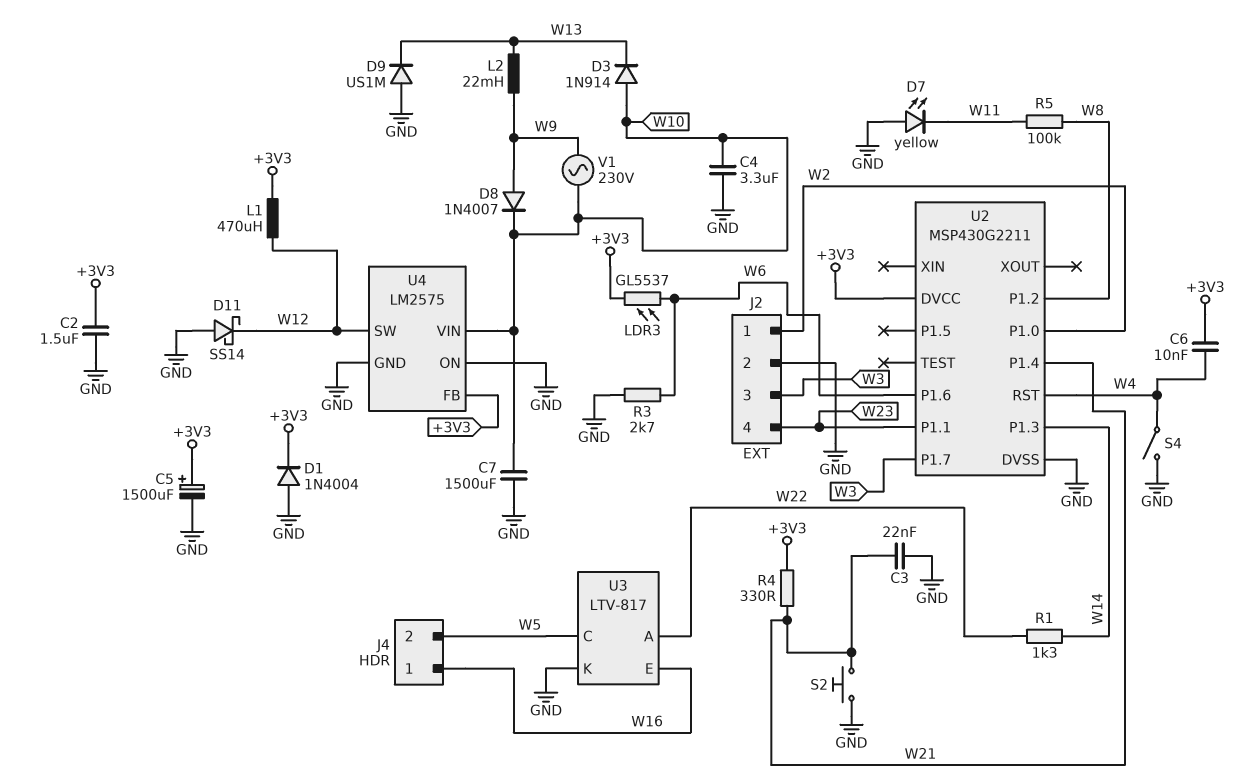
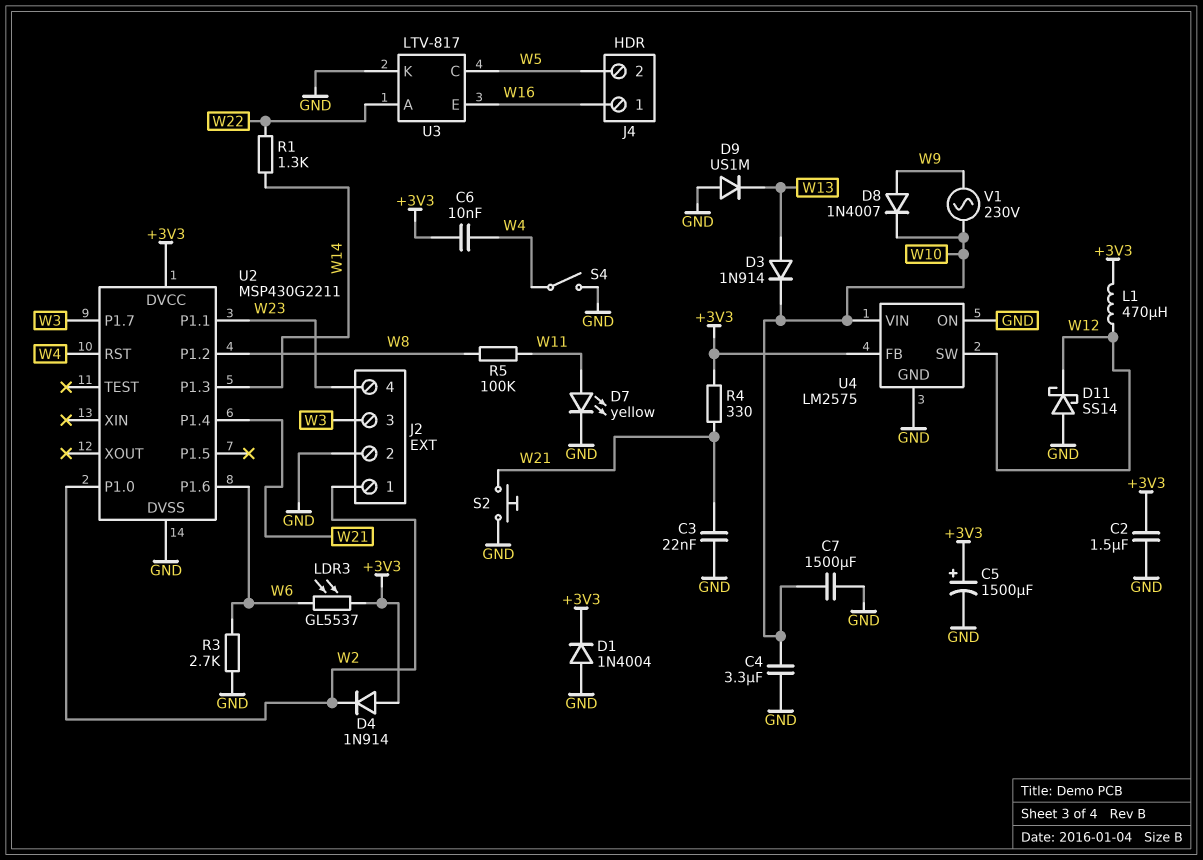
D3: diode 1N914 (A W10, K W13) -> diode 1N914 (A W13, K W10)
D4: none -> diode 1N914 (A +3V3, K W2)
D7: LED yellow (A GND, K W11) -> LED yellow (A W11, K GND)
L2: 22mH (W9, W13) -> none

